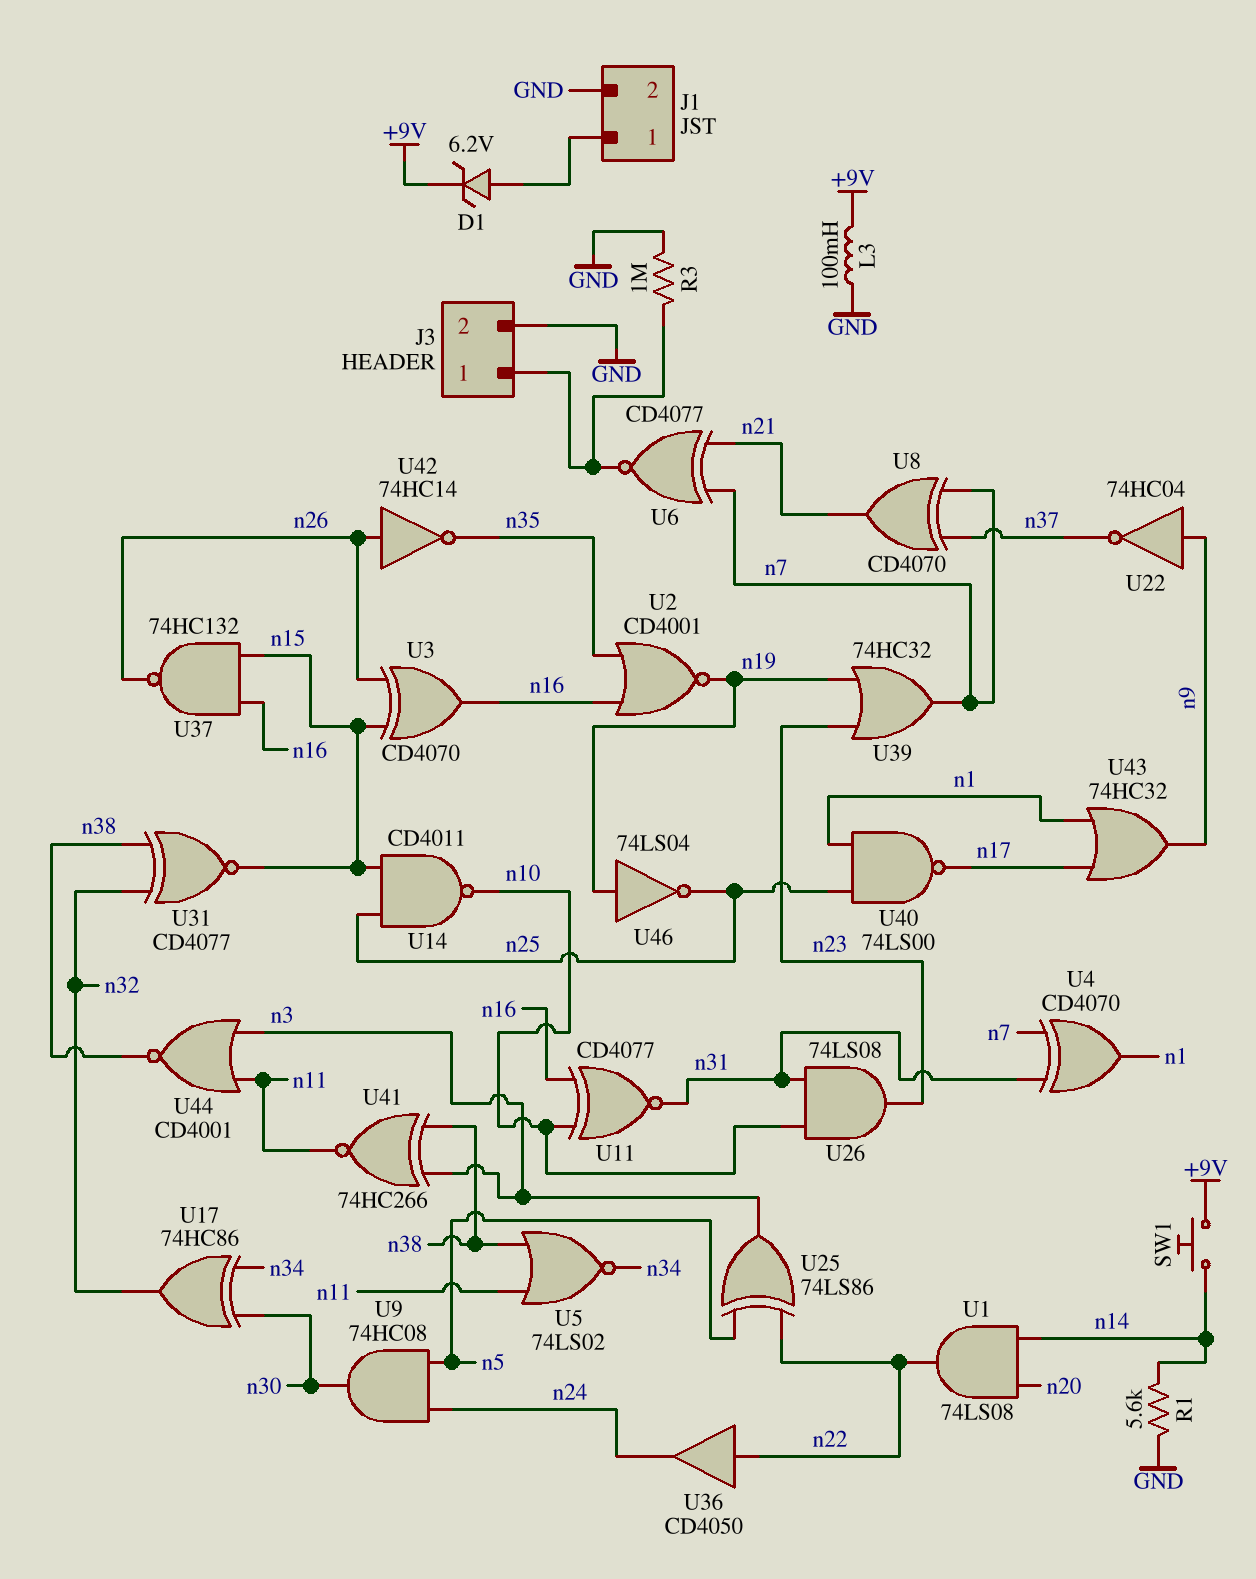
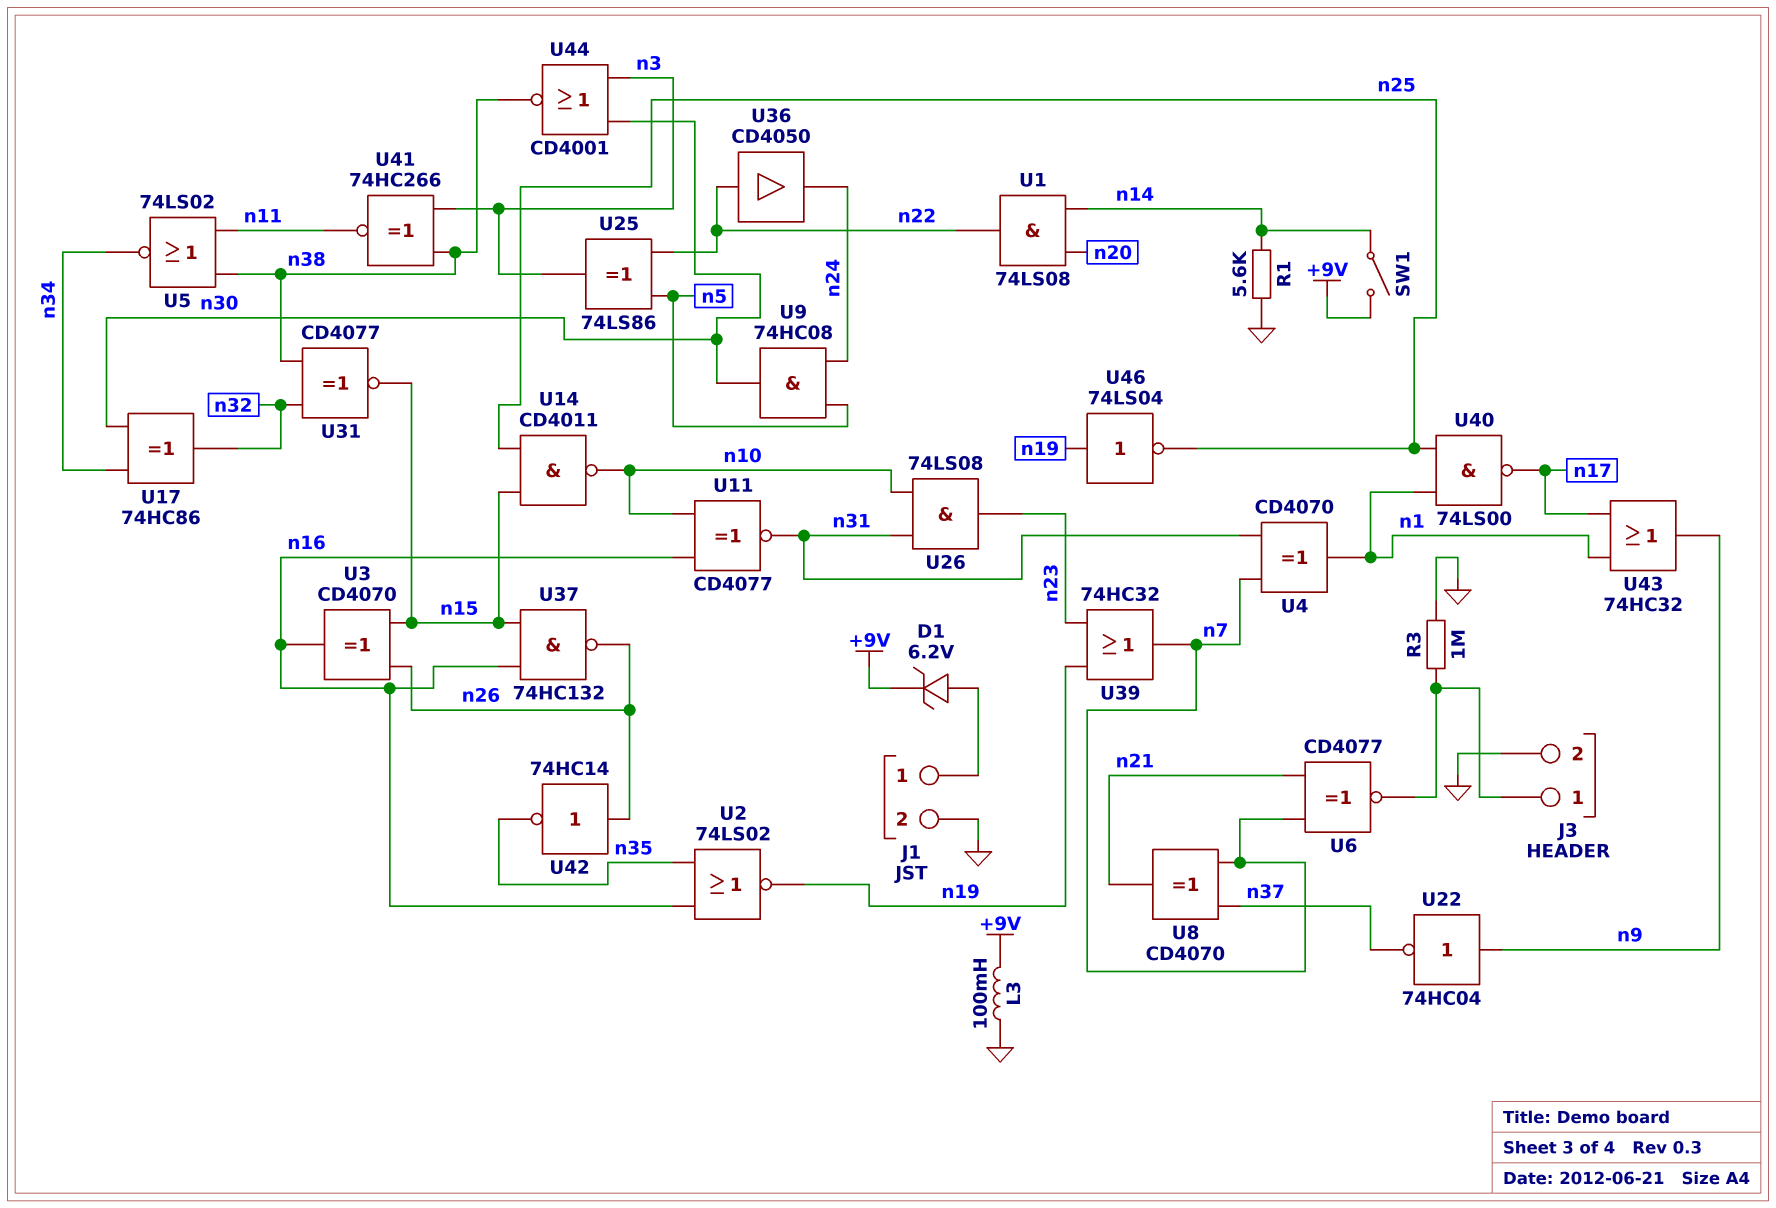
SW1: button (+9V, n14) -> switch (+9V, n14)
U2: NOR CD4001 (in n16, in n35, out n19) -> NOR 74LS02 (in n16, in n35, out n19)
U44: NOR CD4001 (in n3, in n11, out n38) -> NOR CD4001 (in n3, in n30, out n38)

